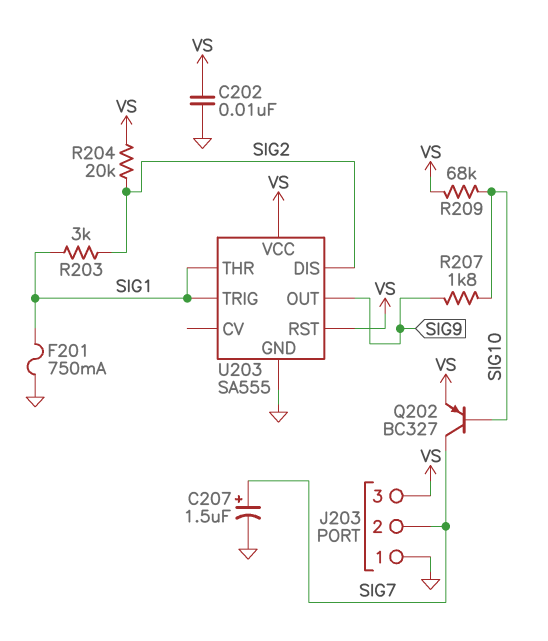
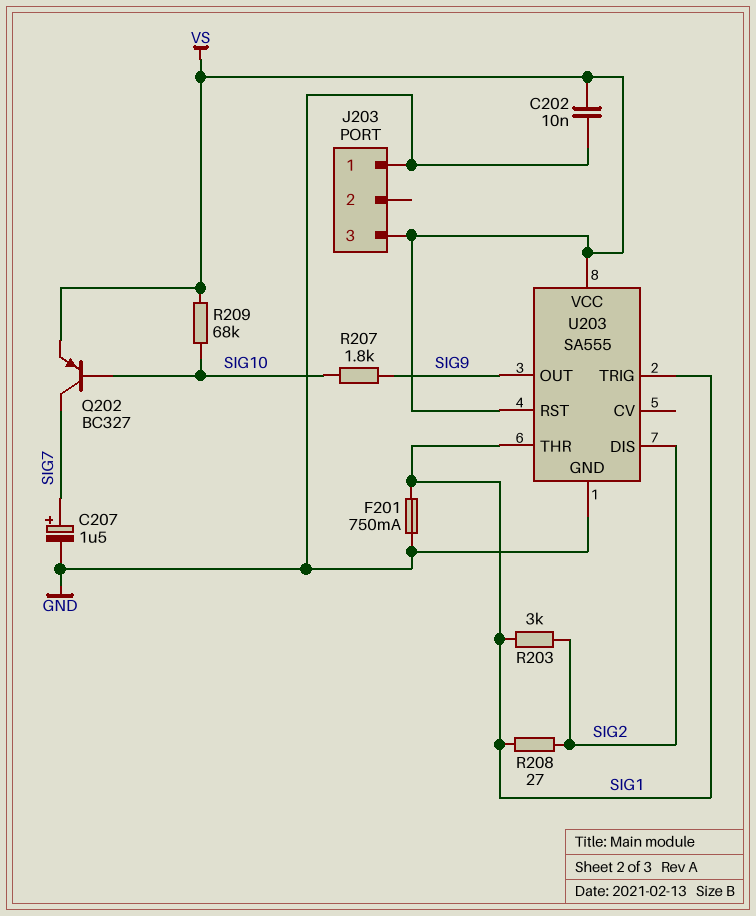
J203 pin 2: SIG7 -> none
R204: 20k (SIG2, VS) -> none
R208: none -> 27 (SIG1, SIG2)

